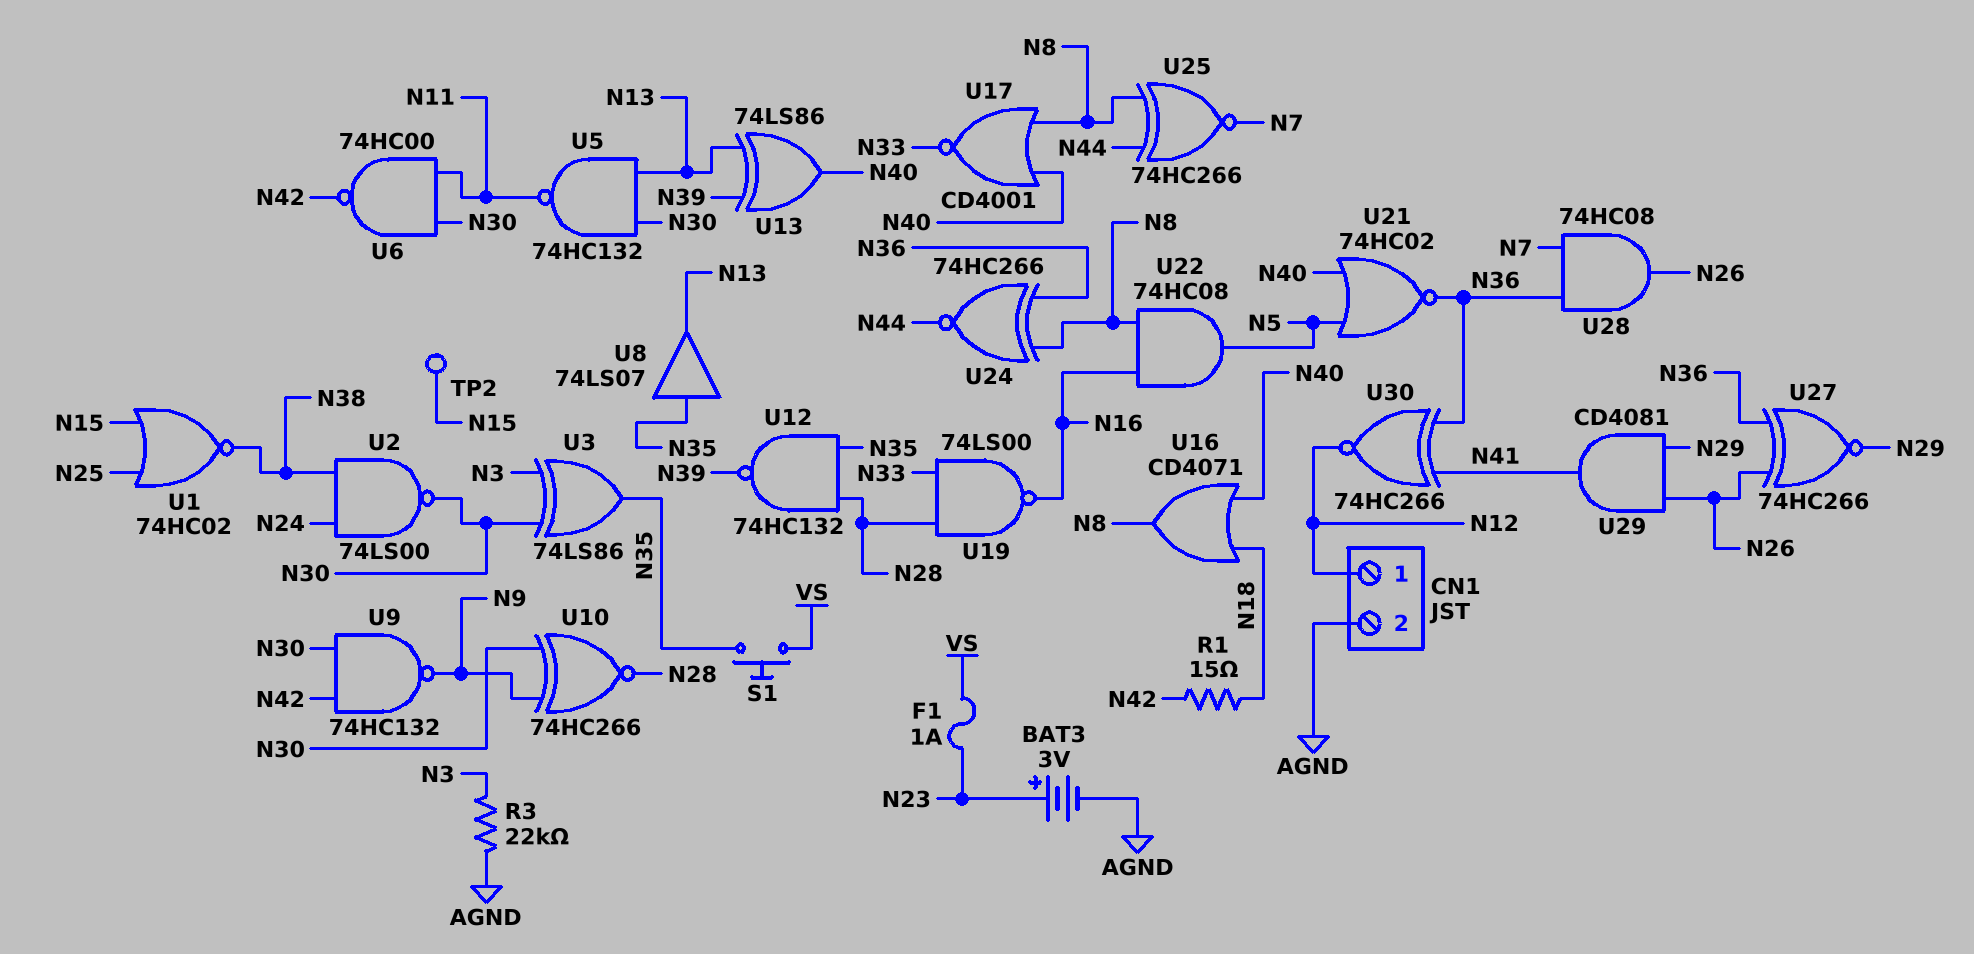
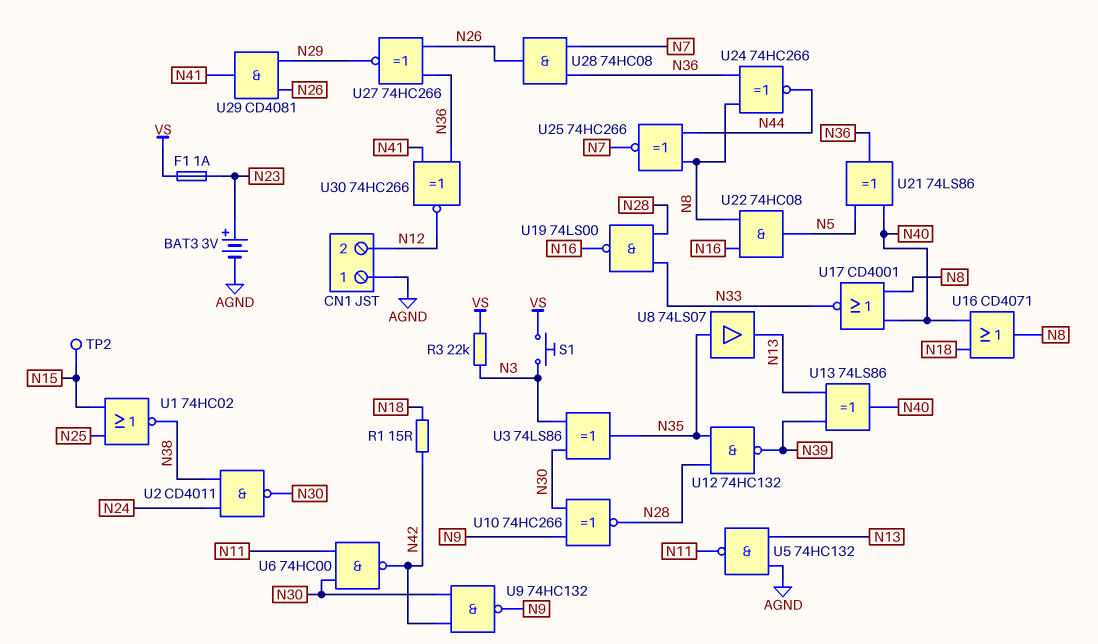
CN1 pin 1: N12 -> AGND
CN1 pin 2: AGND -> N12
R3: 22k (AGND, N3) -> 22k (N3, VS)
S1: button (N35, VS) -> button (N3, VS)
U2: NAND 74LS00 (in N24, in N38, out N30) -> NAND CD4011 (in N24, in N38, out N30)
U5: NAND 74HC132 (in N13, in N30, out N11) -> NAND 74HC132 (in AGND, in N13, out N11)
U21: NOR 74HC02 (in N5, in N40, out N36) -> XOR 74LS86 (in N5, in N40, out N36)

